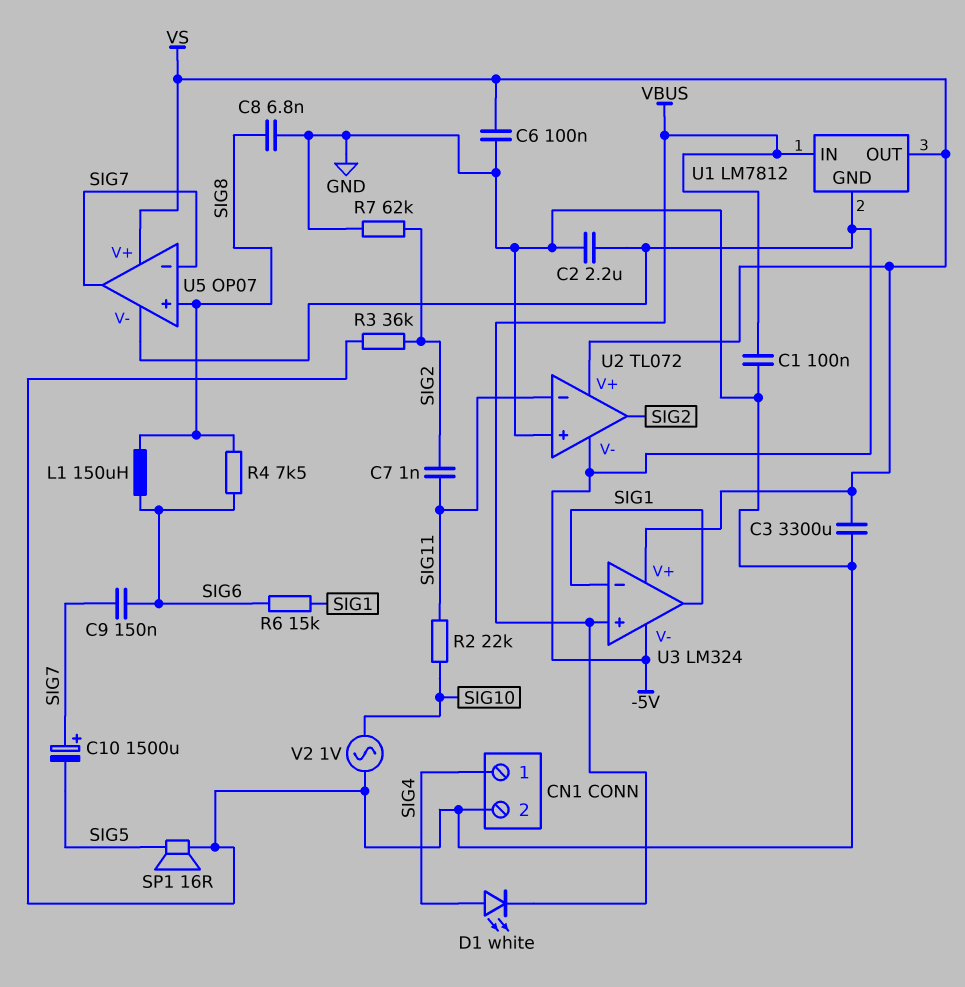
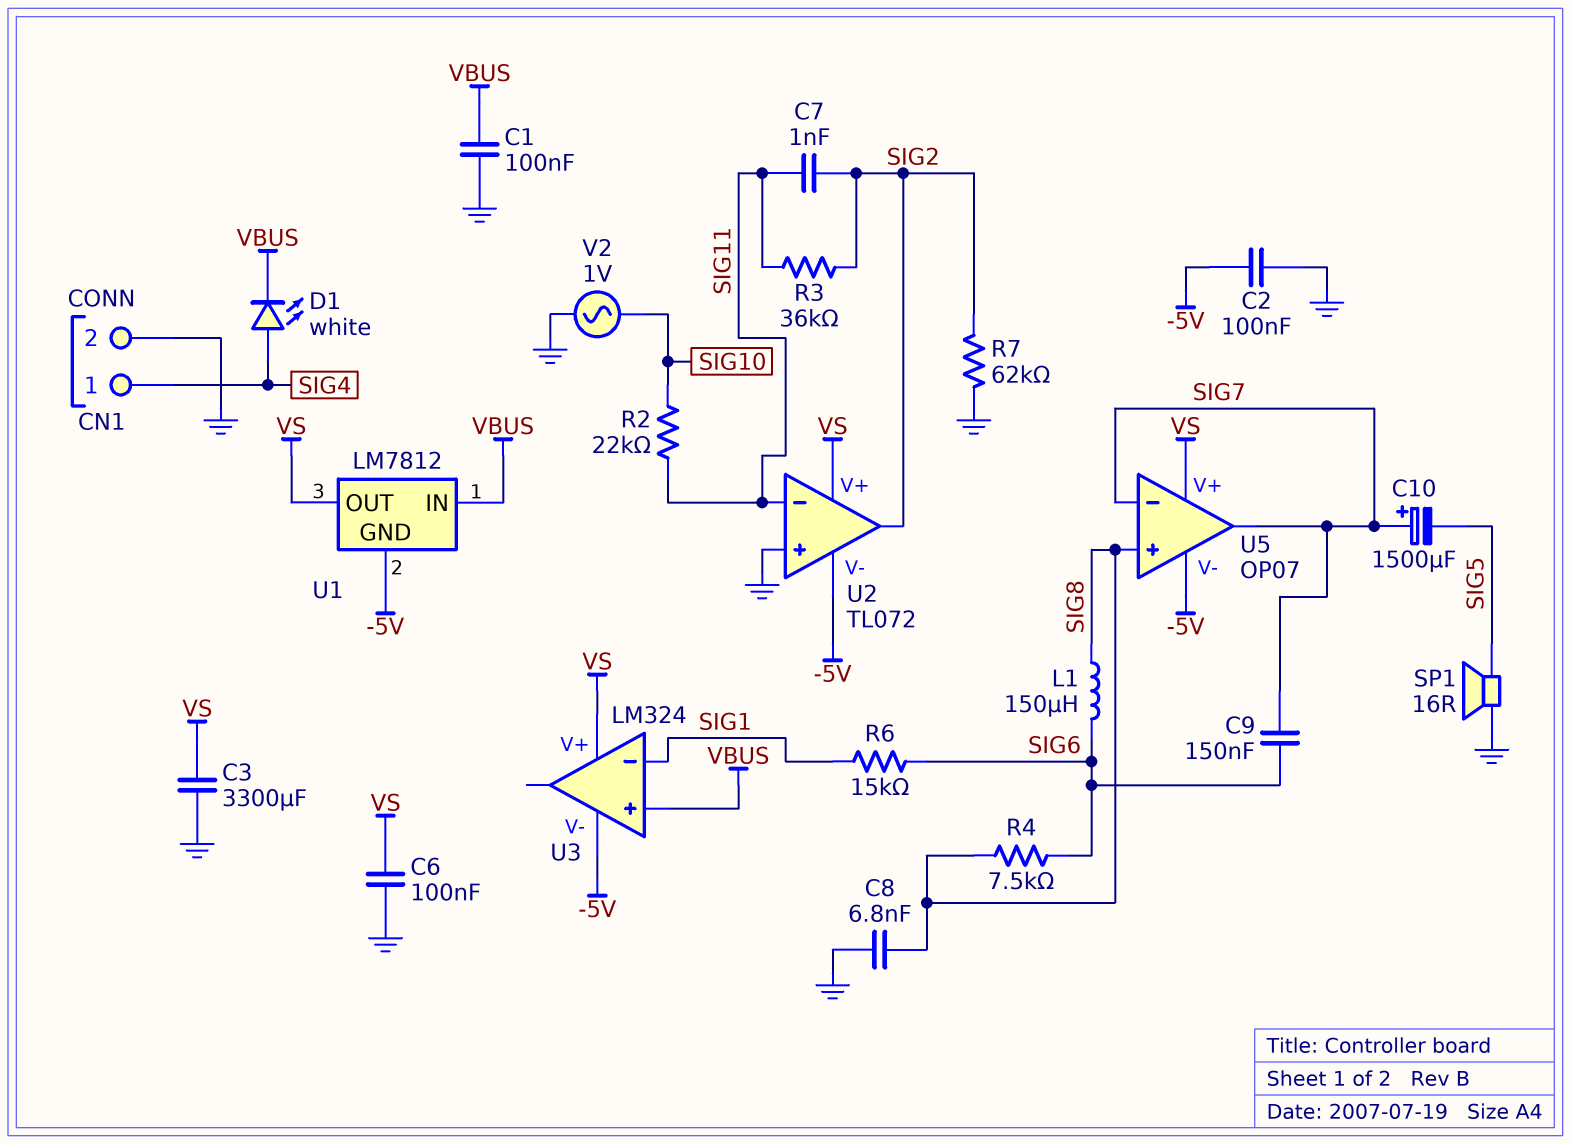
C2: 2.2uF (-5V, GND) -> 100nF (-5V, GND)
R3: 36k (GND, SIG2) -> 36k (SIG2, SIG11)
U3 pin out: SIG1 -> none

